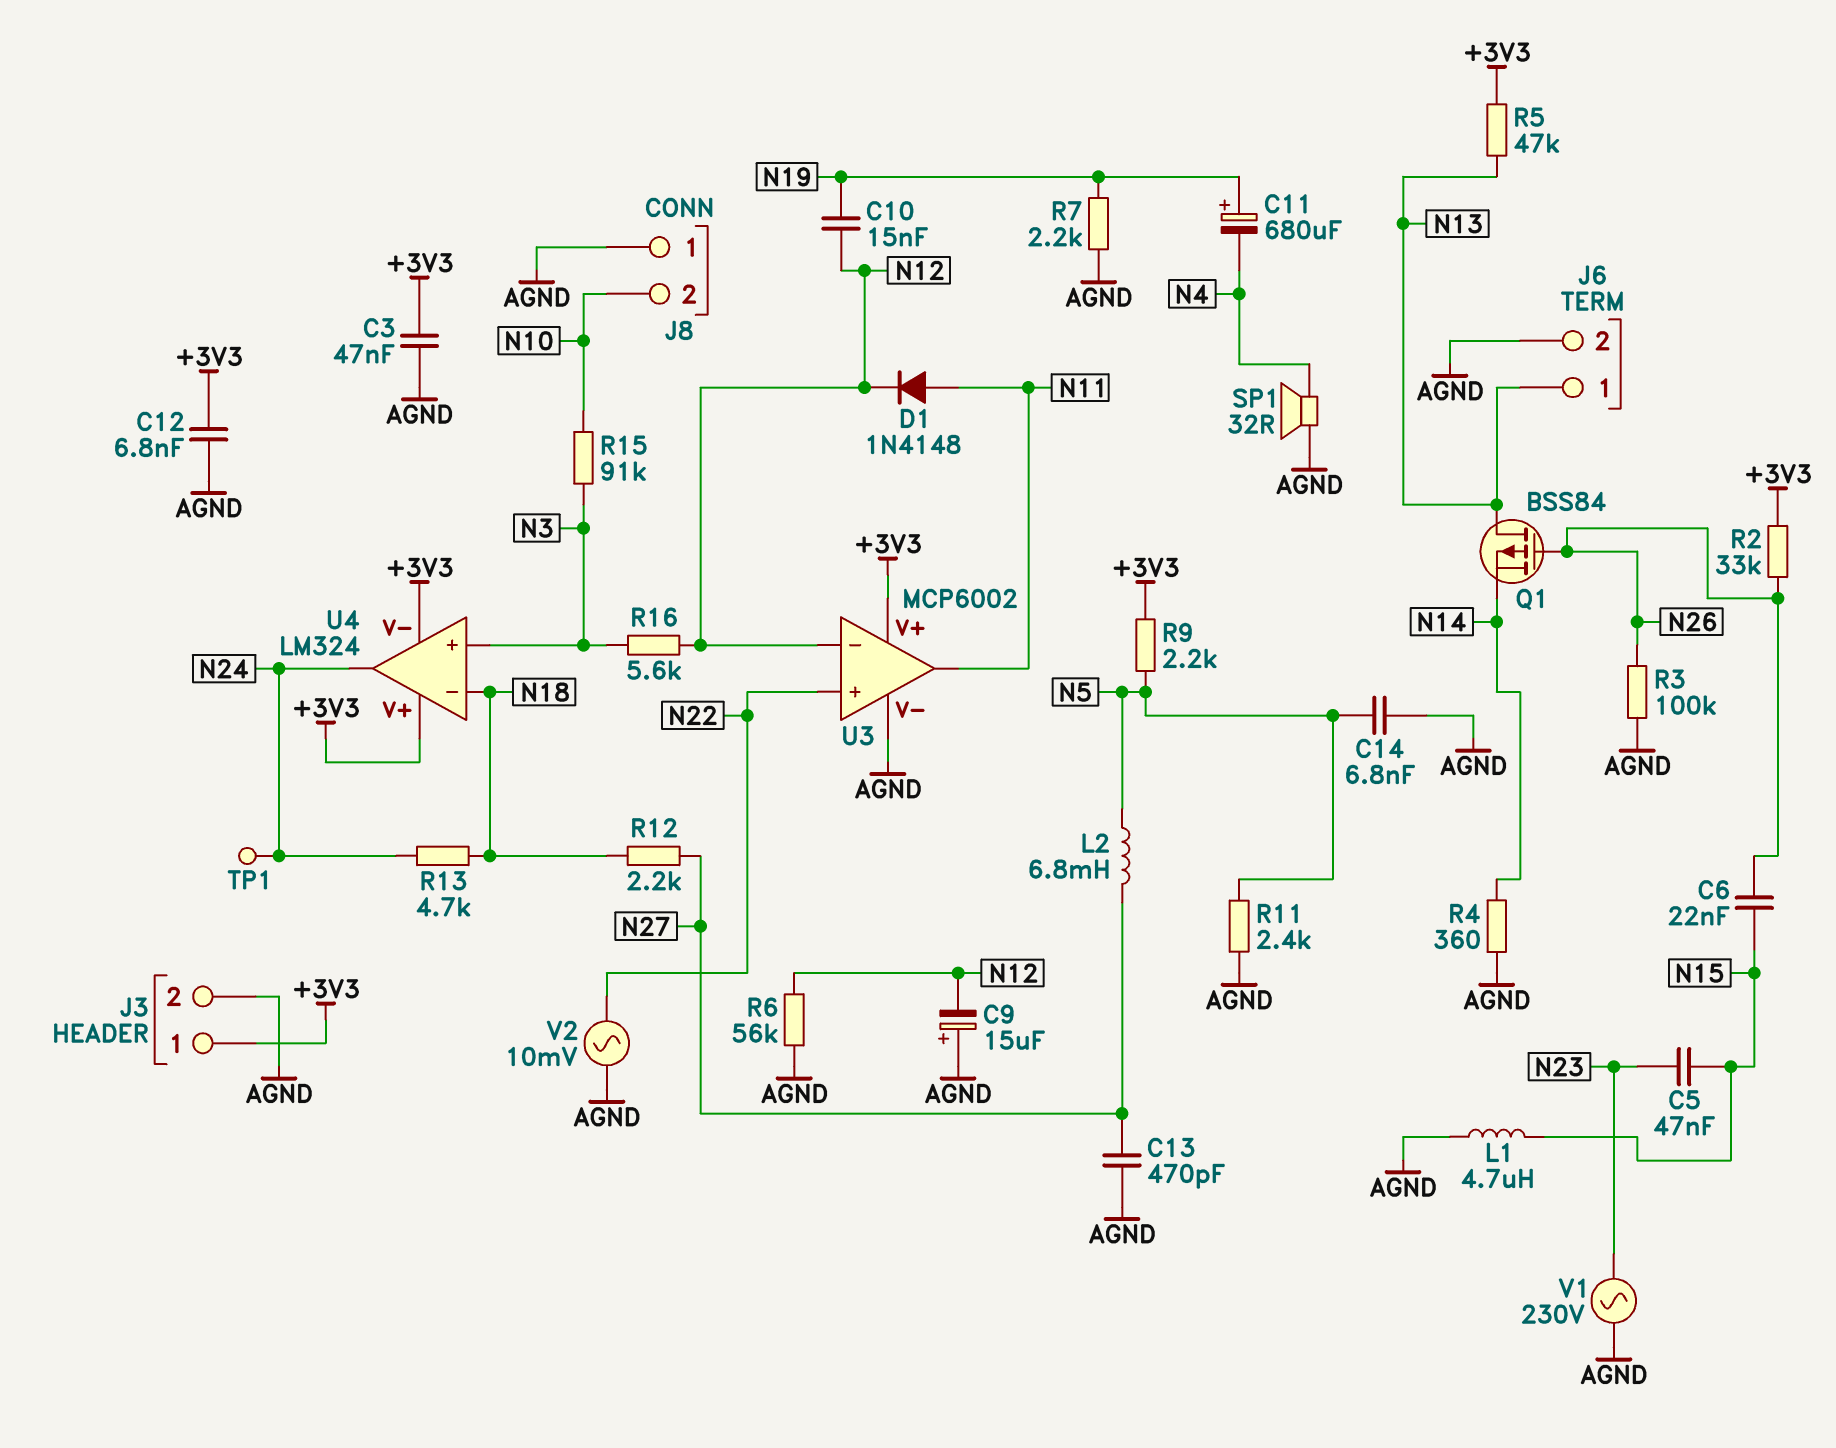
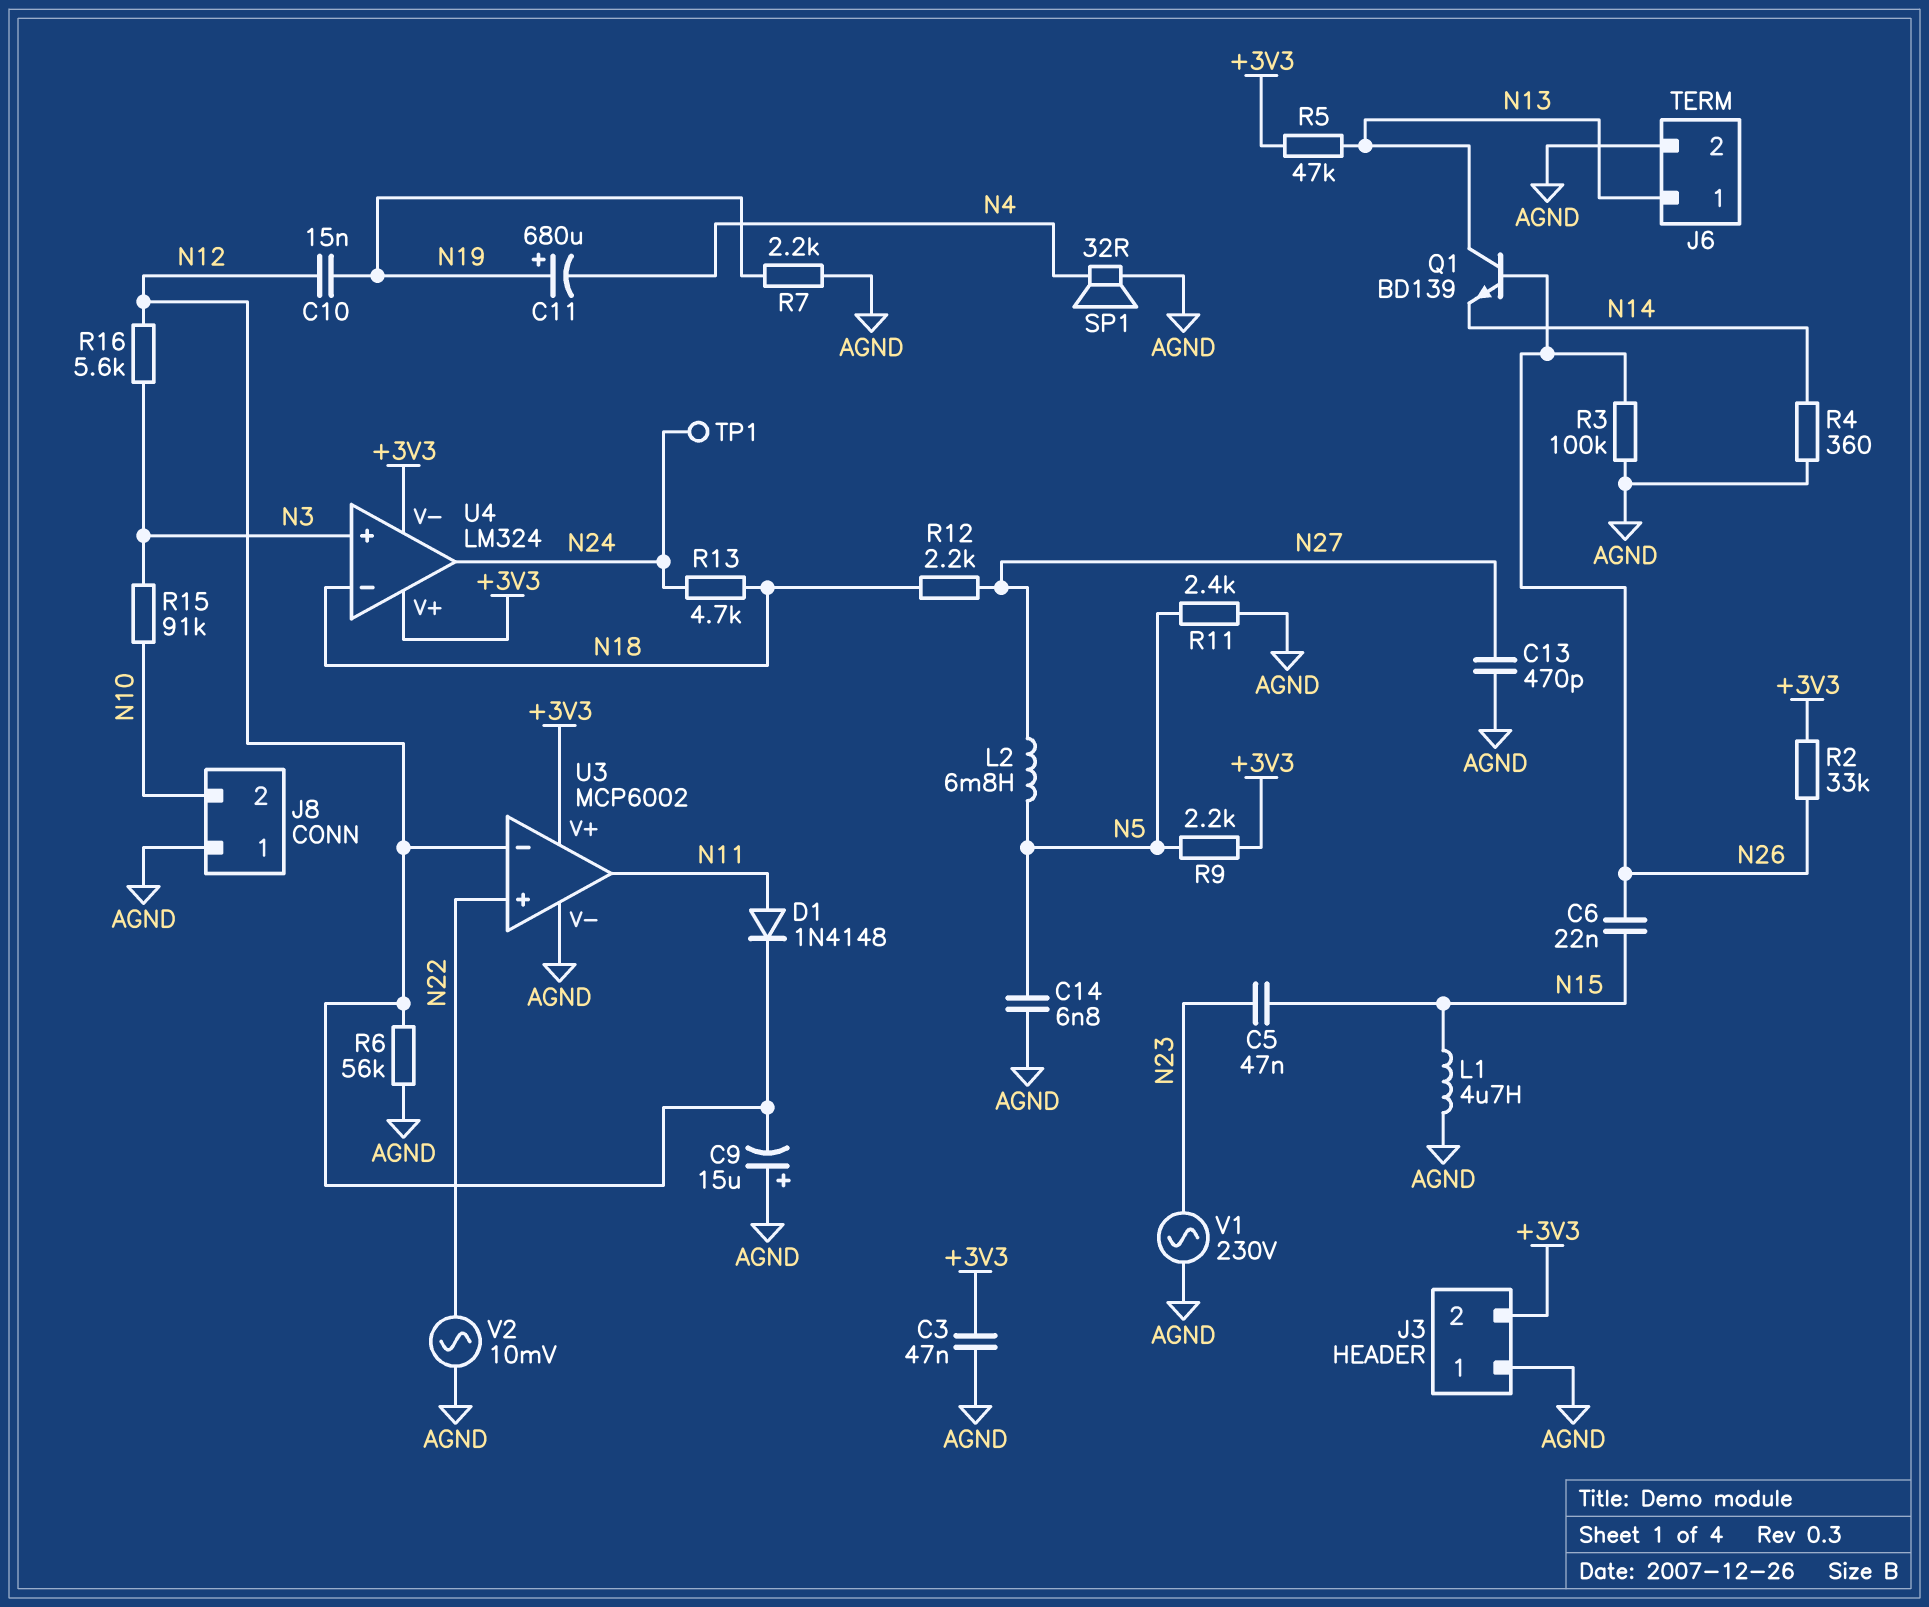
C12: 6.8nF (+3V3, AGND) -> none
J3 pin 1: +3V3 -> AGND
J3 pin 2: AGND -> +3V3
Q1: PMOS BSS84 (G N26, D N13, S N14) -> NPN BD139 (B N26, C N13, E N14)

